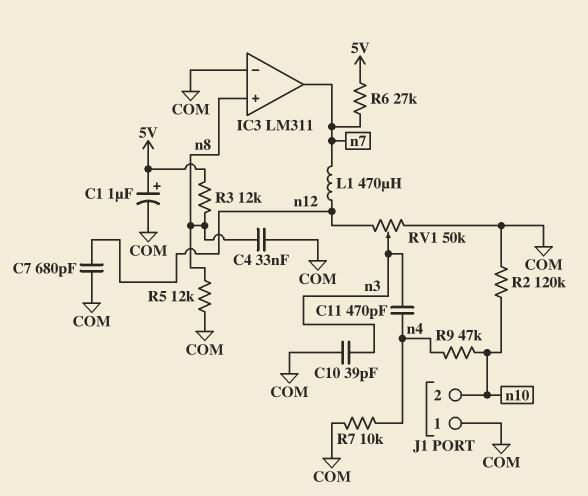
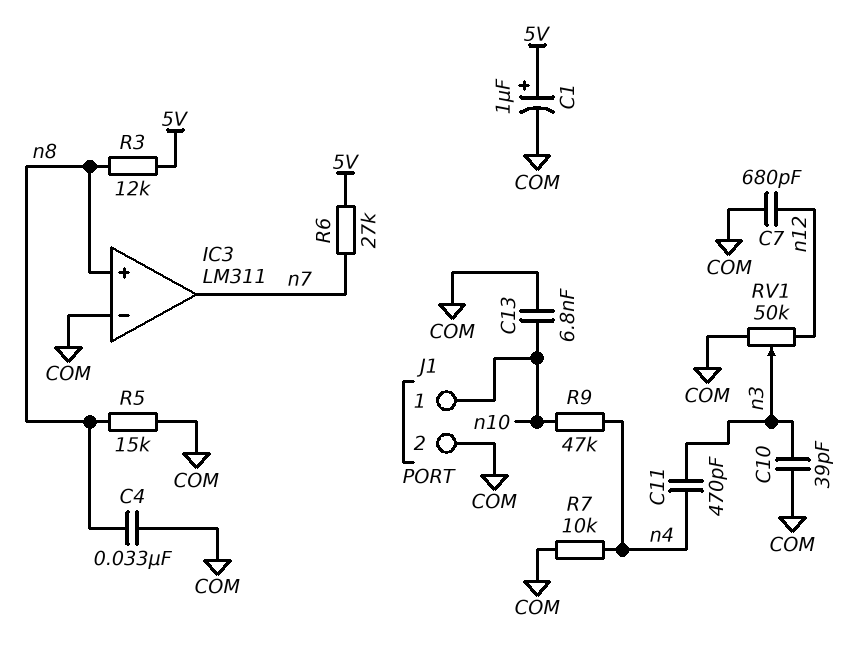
C13: none -> 6.8nF (COM, n10)
J1 pin 1: COM -> n10
J1 pin 2: n10 -> COM
L1: 470uH (n7, n12) -> none
R2: 120k (COM, n10) -> none
R5: 12k (COM, n8) -> 15k (COM, n8)

